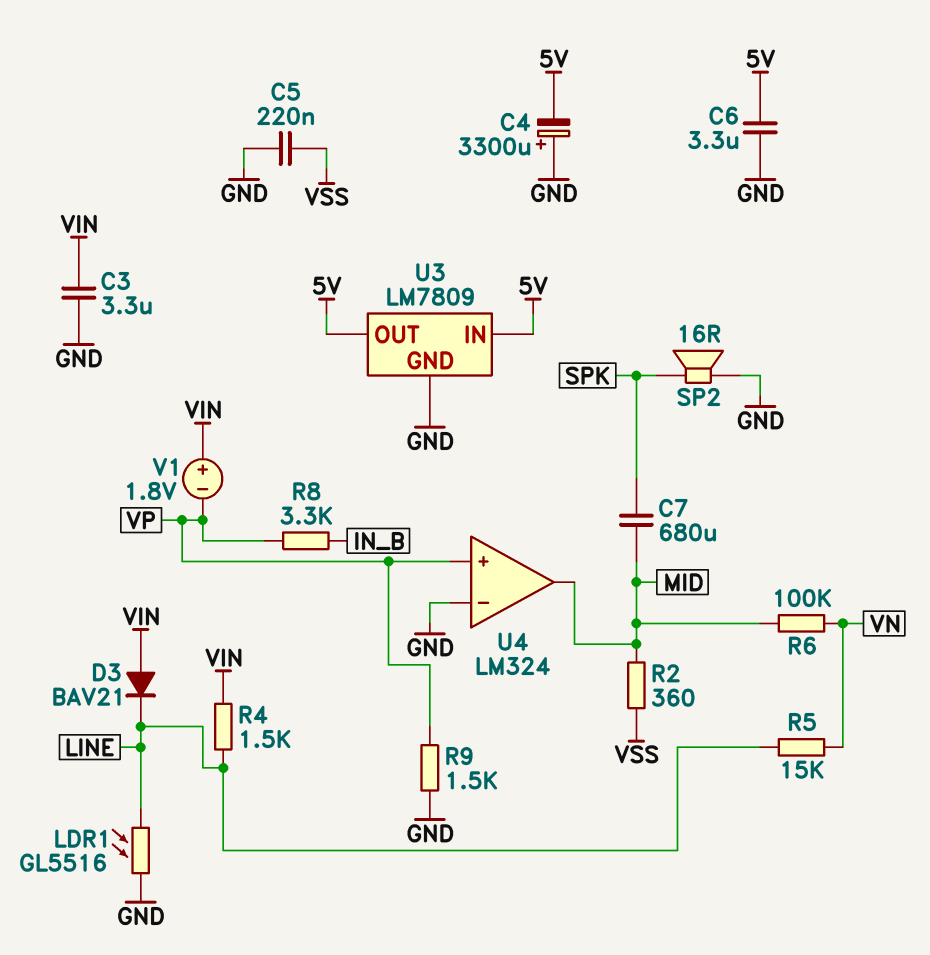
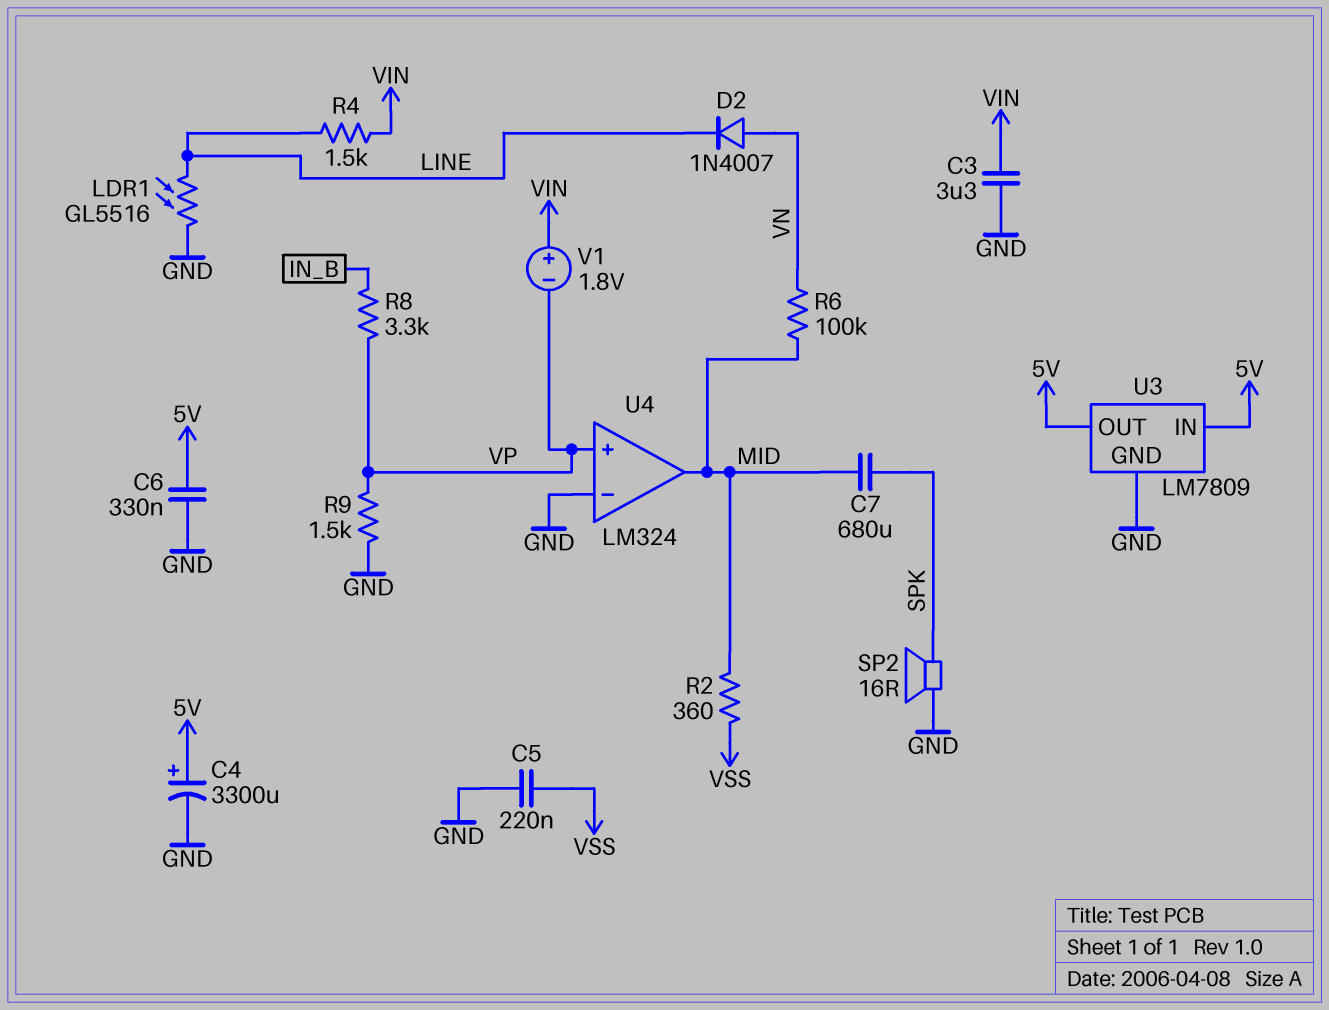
C4: 3300uF (plus GND, minus 5V) -> 3300uF (plus 5V, minus GND)
C6: 3.3uF (5V, GND) -> 330nF (5V, GND)
D2: none -> diode 1N4007 (A VN, K LINE)
D3: diode BAV21 (A VIN, K LINE) -> none
R5: 15k (LINE, VN) -> none

